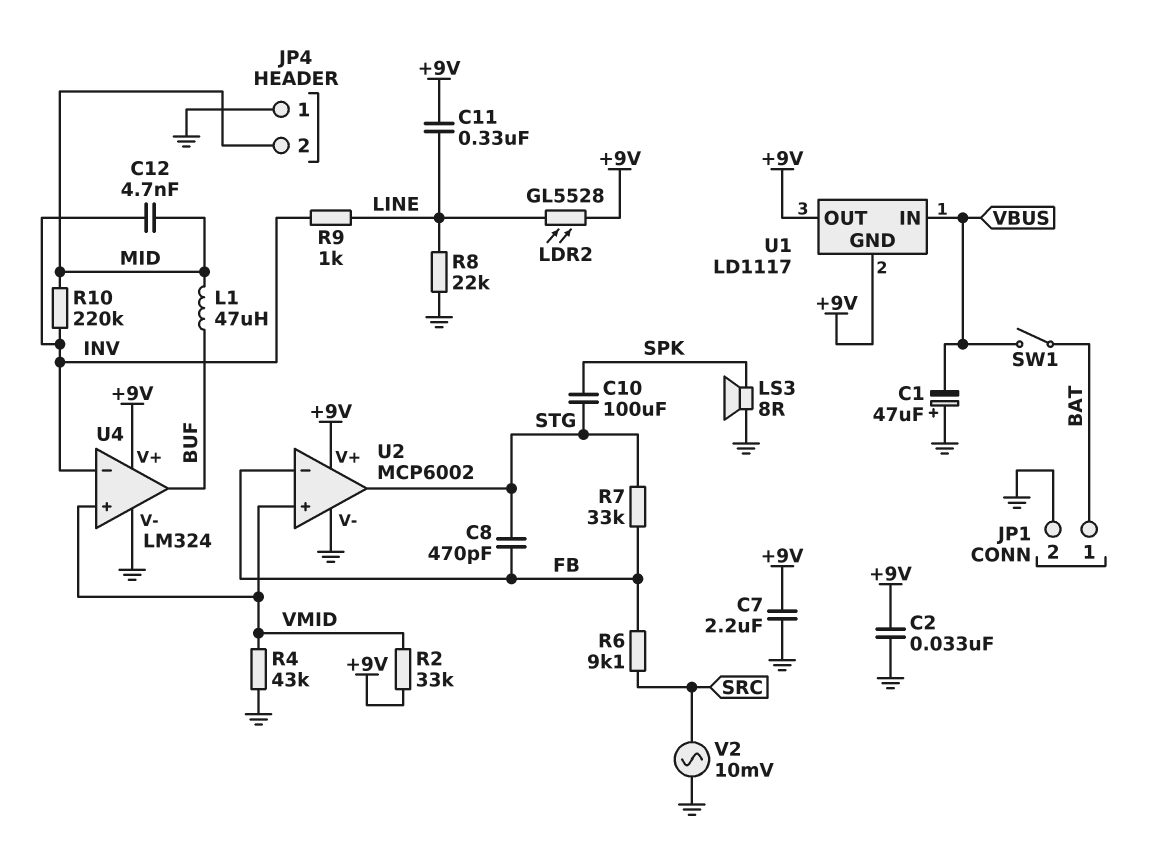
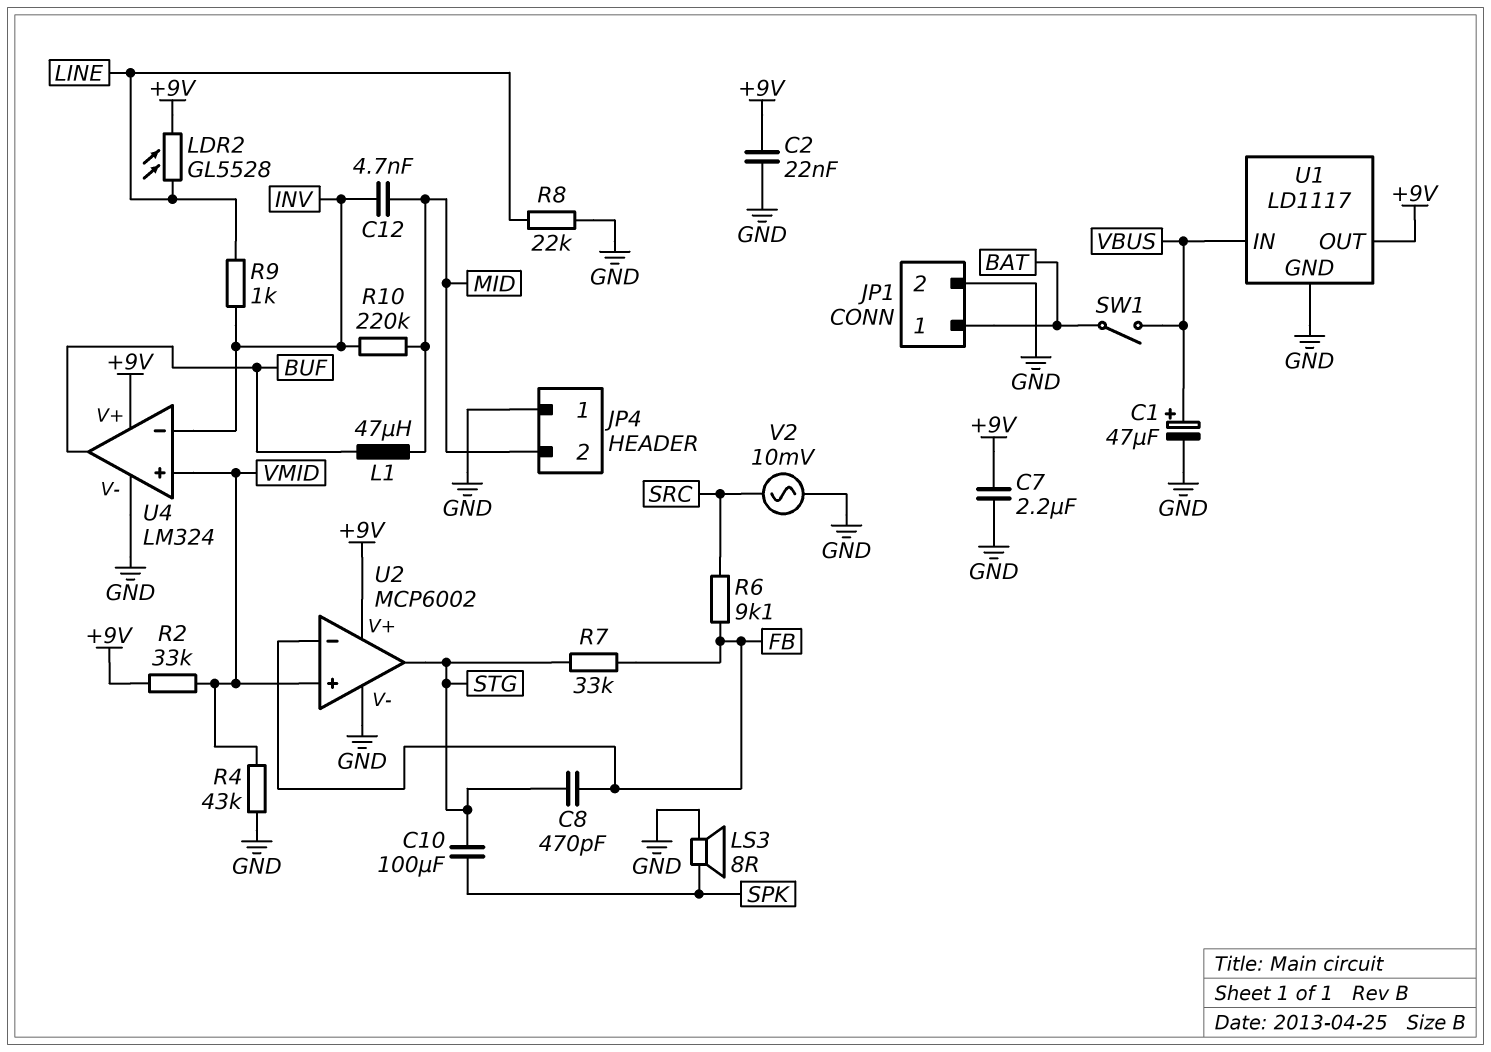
C1: 47uF (plus GND, minus VBUS) -> 47uF (plus VBUS, minus GND)
C2: 33nF (+9V, GND) -> 22nF (+9V, GND)
C11: 330nF (+9V, LINE) -> none
U1 pin GND: +9V -> GND

